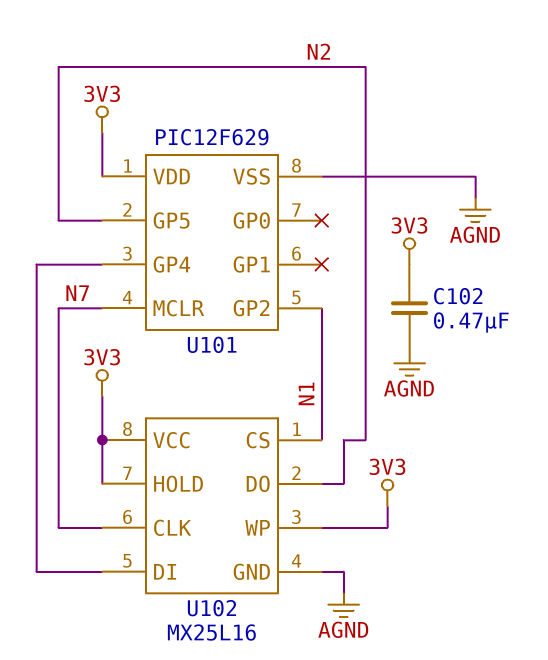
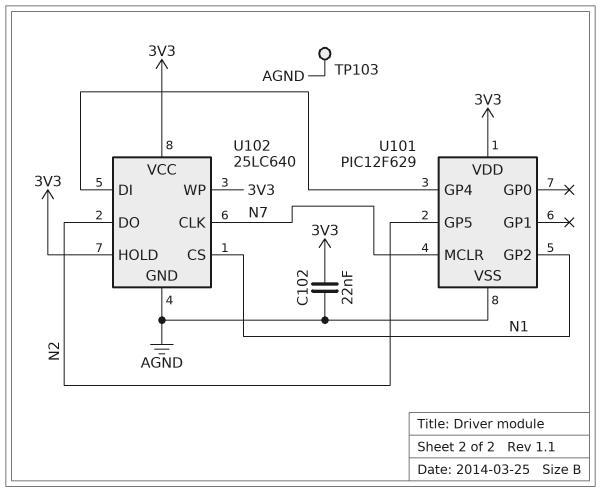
C102: 470nF (3V3, AGND) -> 22nF (3V3, AGND)
TP103: none -> test point (AGND)
U102: MX25L16 -> 25LC640

